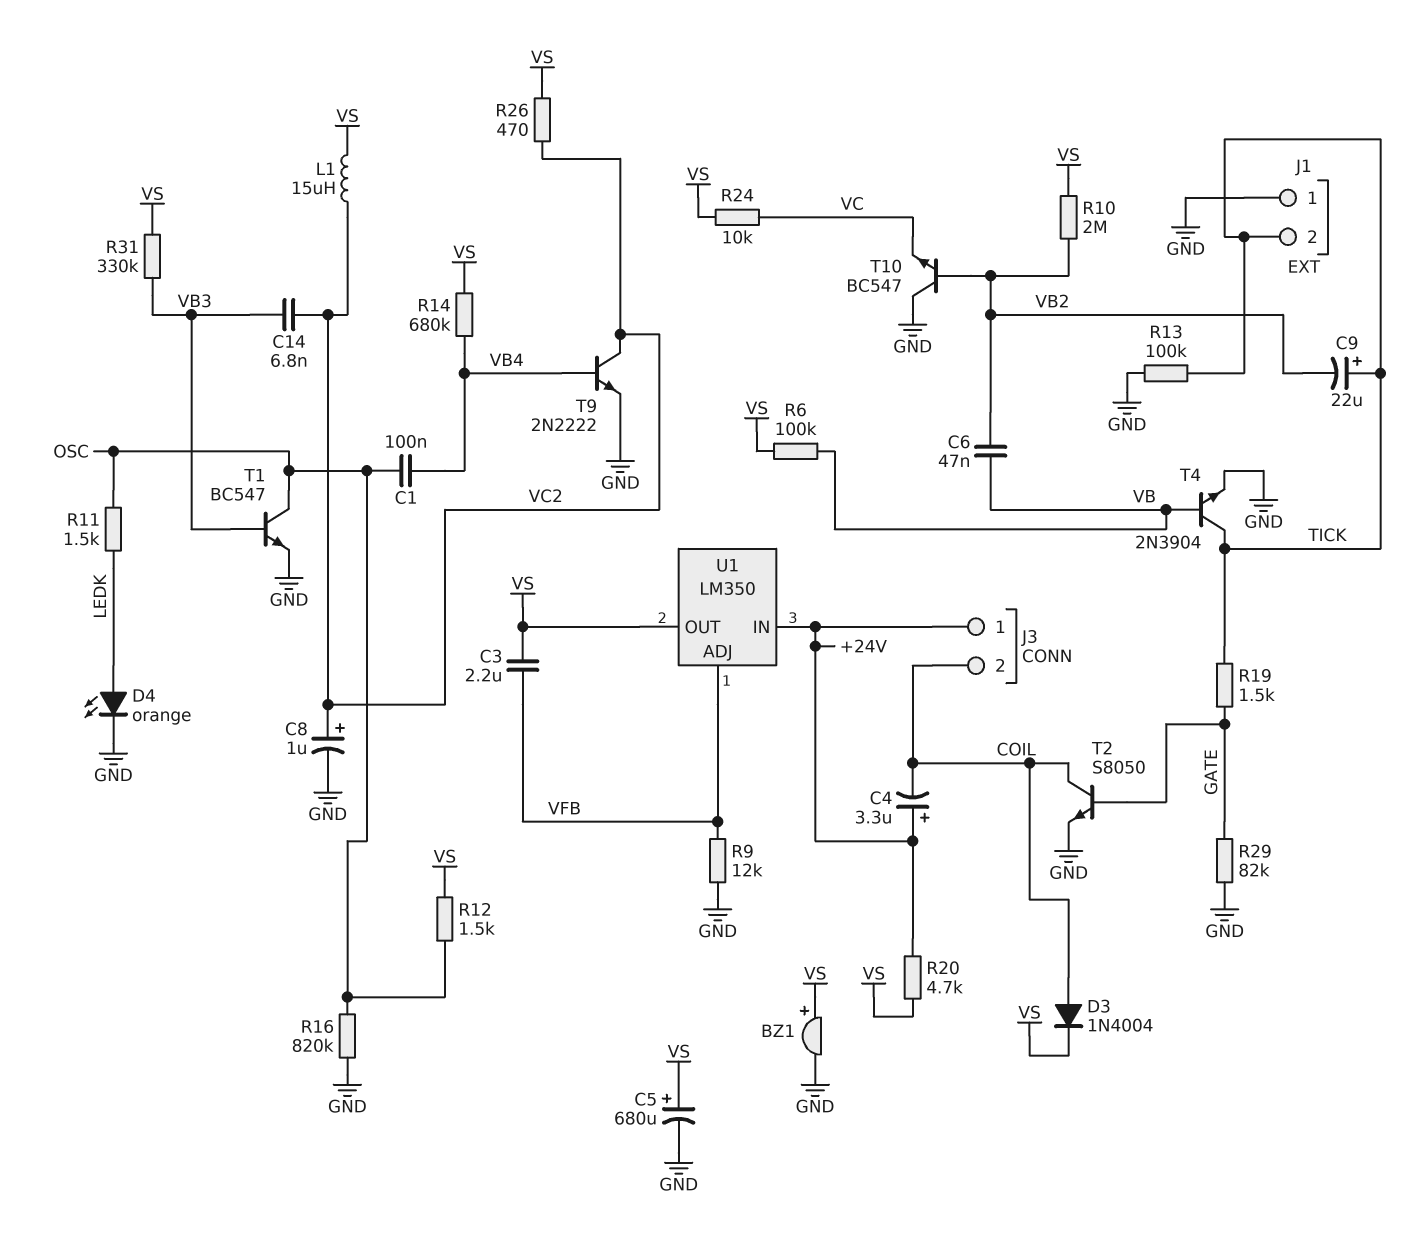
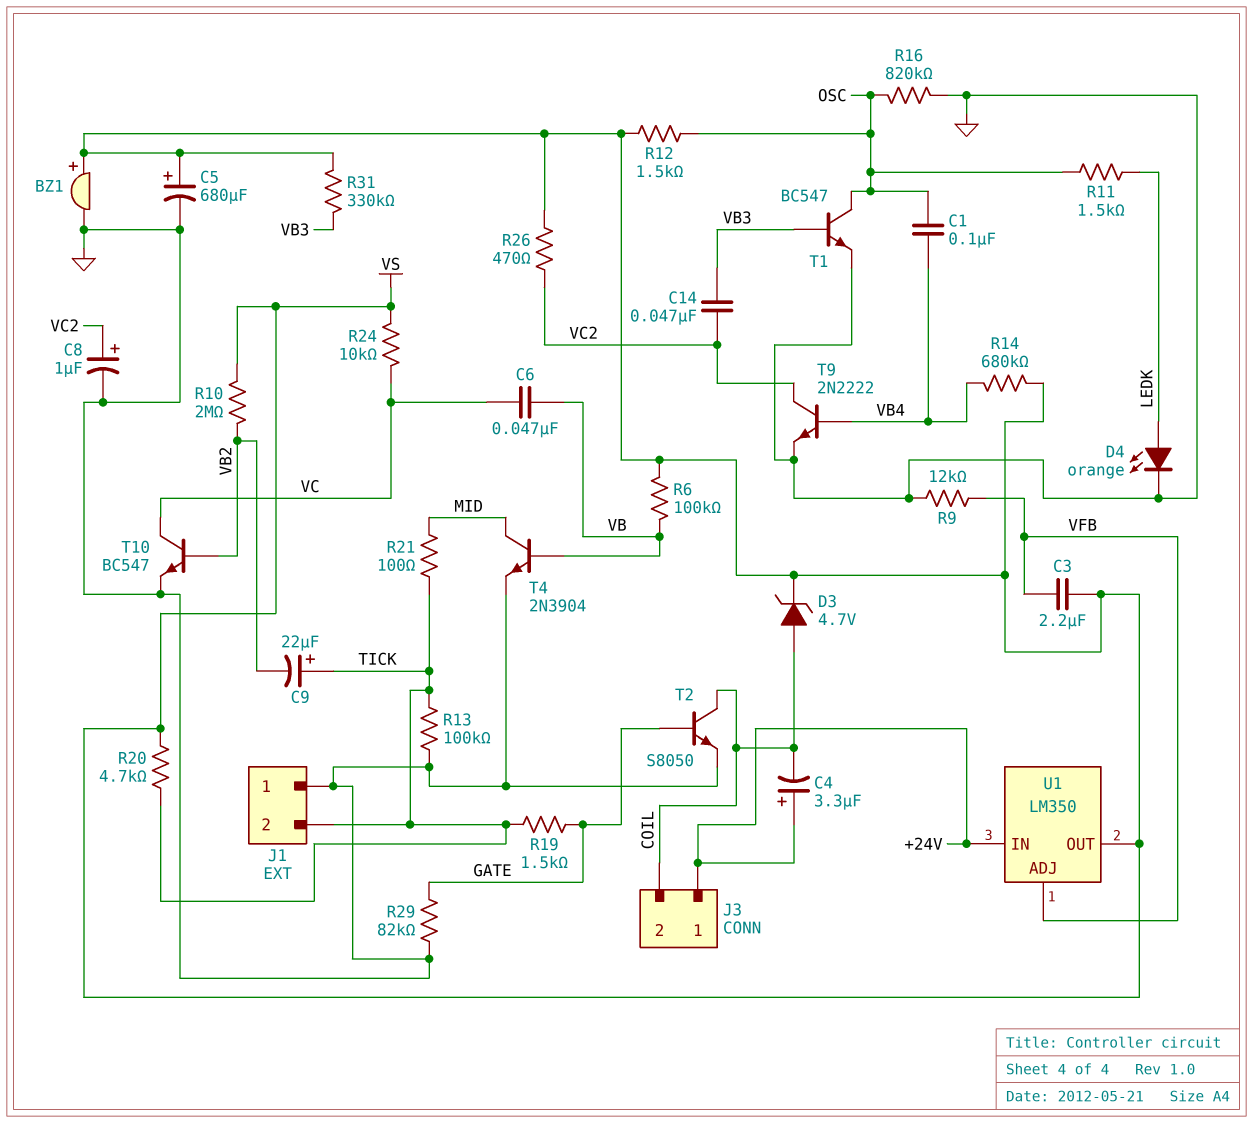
C6: 47nF (VB, VB2) -> 47nF (VB, VC)
C14: 6.8nF (VB3, VC2) -> 47nF (VB3, VC2)
D3: diode 1N4004 (A COIL, K VS) -> zener 4.7V (A COIL, K VS)
L1: 15uH (VC2, VS) -> none
R20: 4.7k (+24V, VS) -> 4.7k (TICK, VS)
R21: none -> 100 (MID, TICK)
T4: NPN 2N3904 (B VB, C TICK, E GND) -> NPN 2N3904 (B VB, C MID, E GND)
T10: NPN BC547 (B VB2, C GND, E VC) -> NPN BC547 (B VB2, C VC, E GND)

